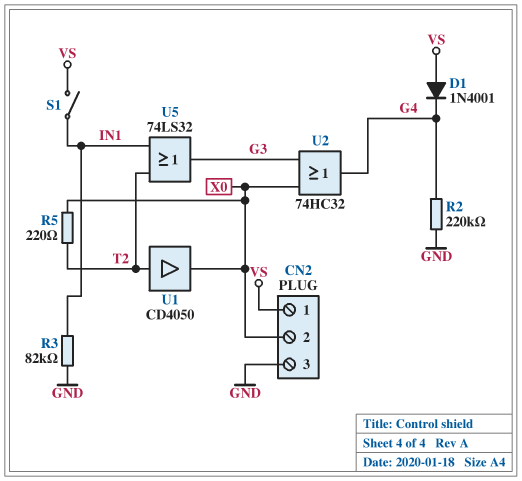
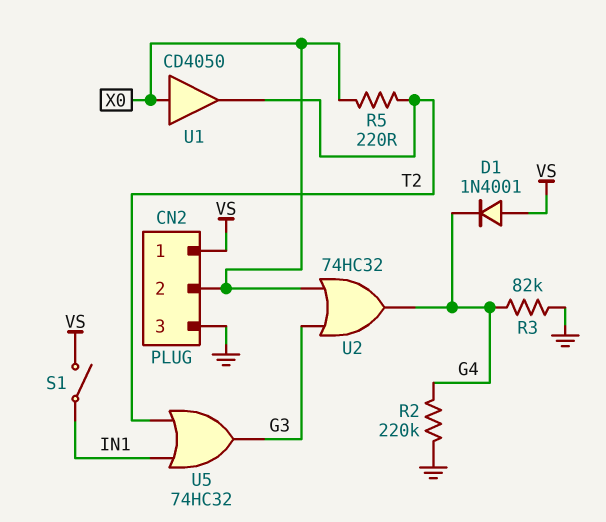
R3: 82k (GND, IN1) -> 82k (G4, GND)
U1: buffer CD4050 (in T2, out X0) -> buffer CD4050 (in X0, out T2)
U5: OR 74LS32 (in IN1, in T2, out G3) -> OR 74HC32 (in IN1, in T2, out G3)

